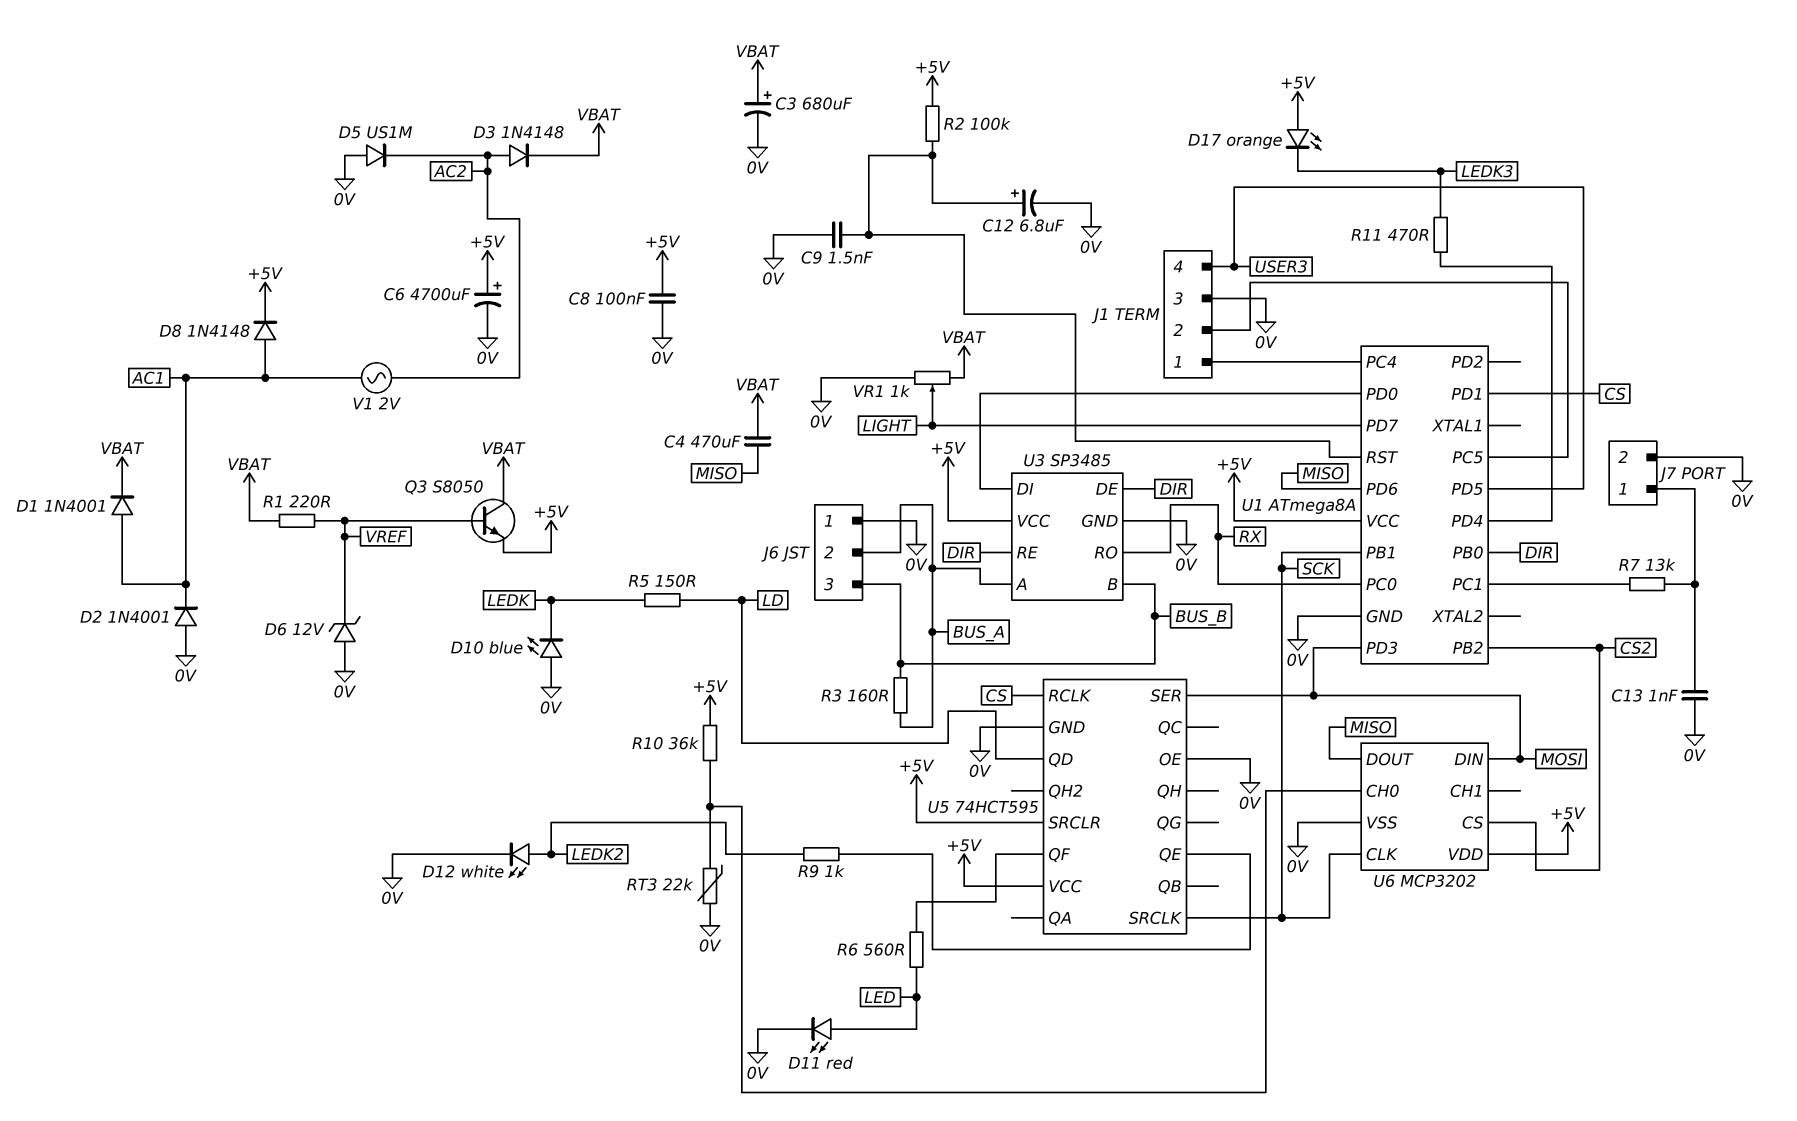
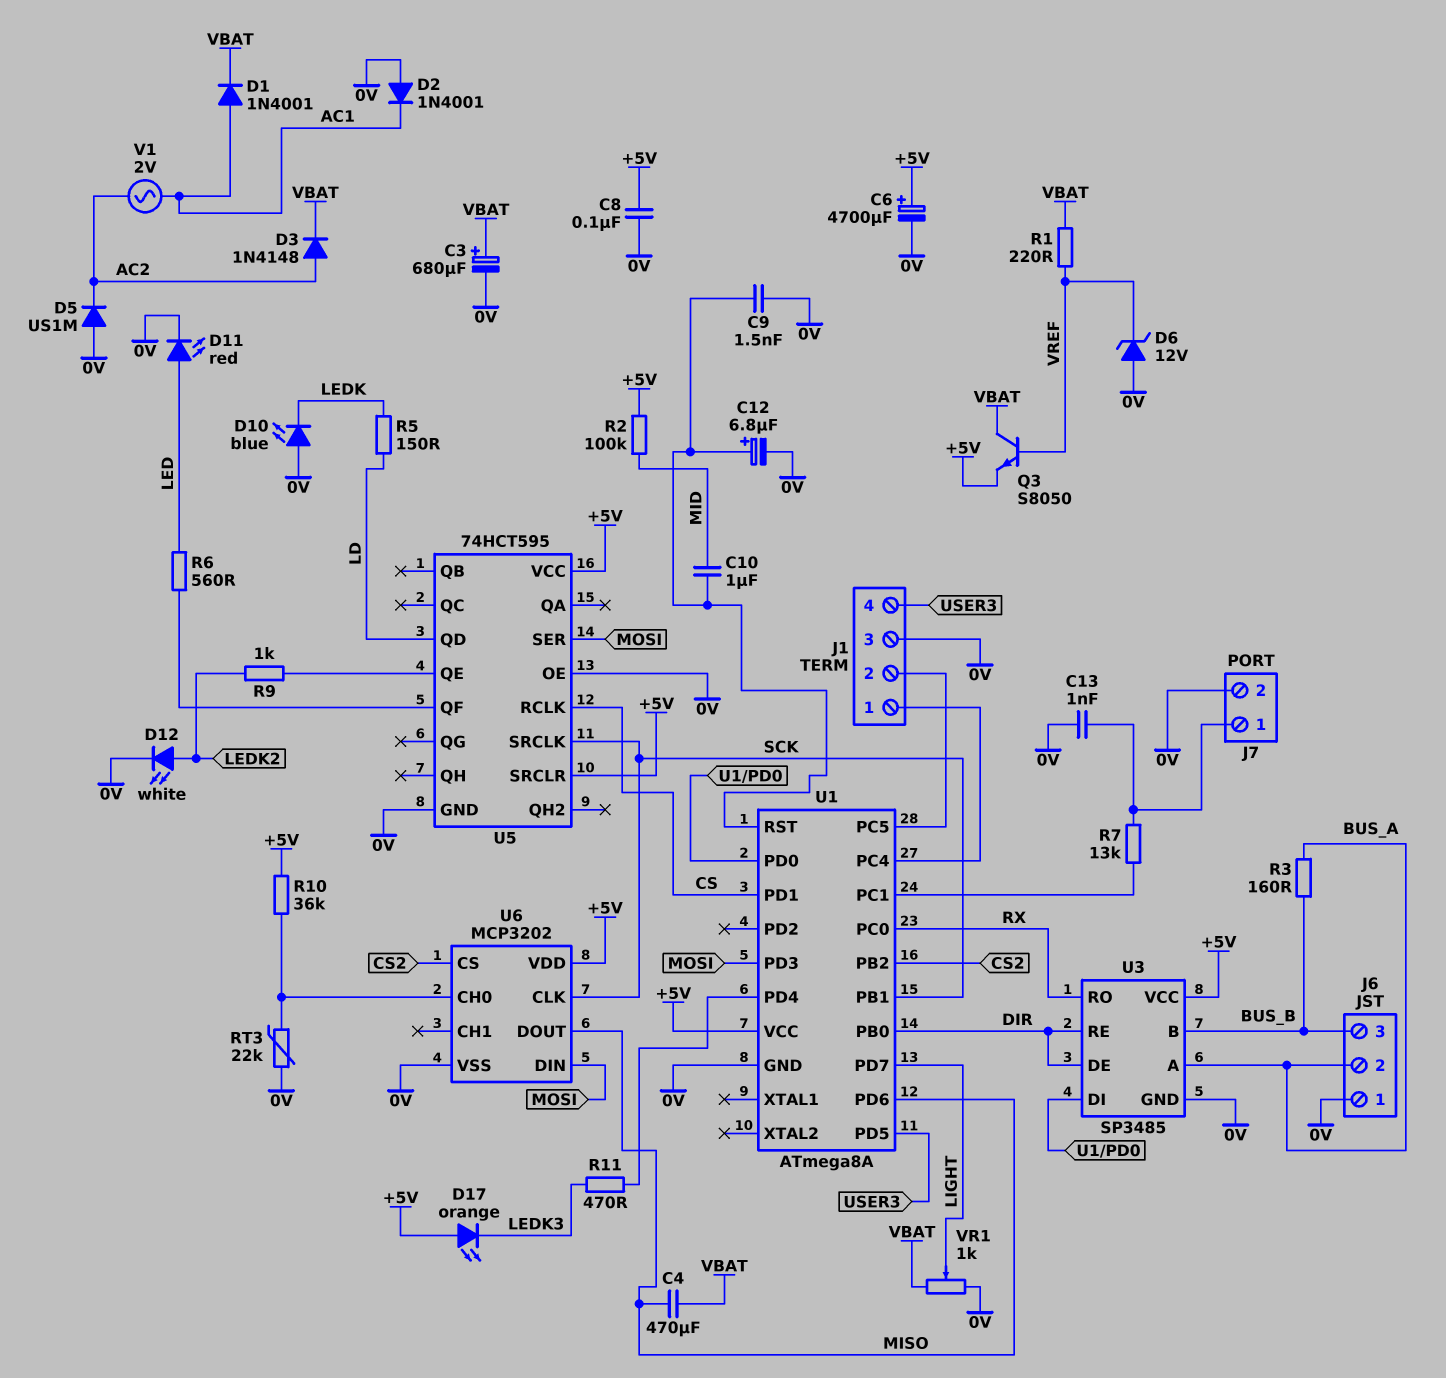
C10: none -> 1uF (MID, U1/RST)
D8: diode 1N4148 (A AC1, K +5V) -> none
R2: 100k (+5V, U1/RST) -> 100k (+5V, MID)

